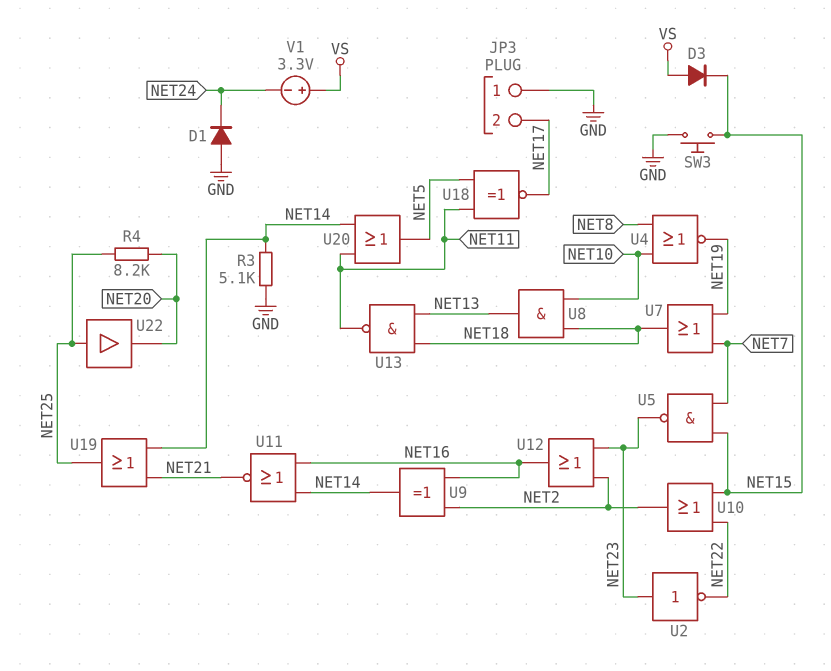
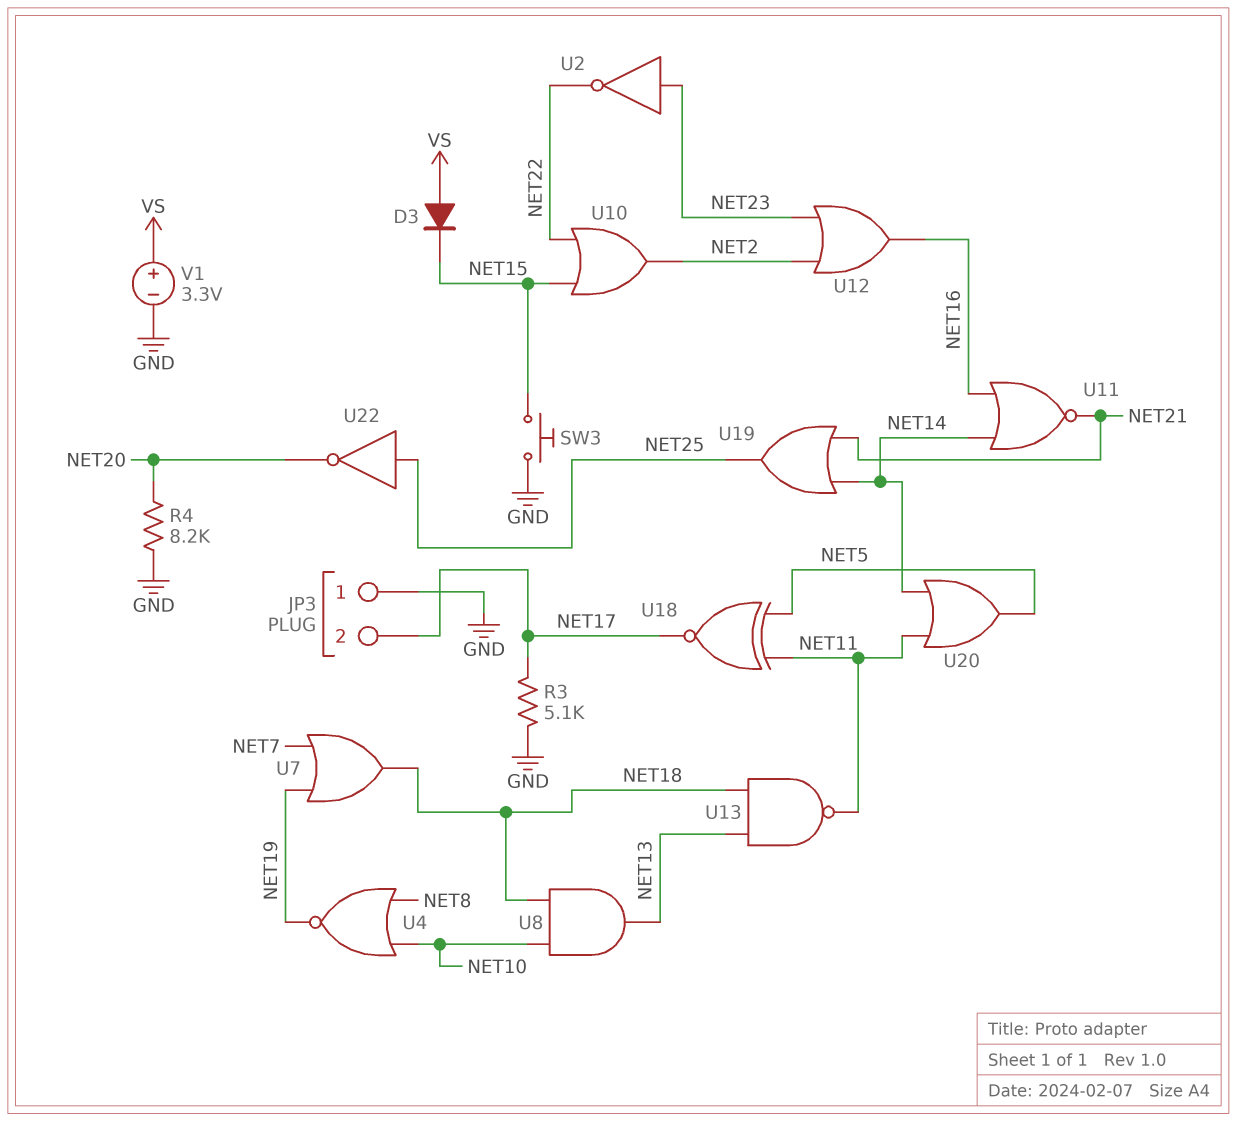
D1: diode (A GND, K NET24) -> none
R3: 5.1k (GND, NET14) -> 5.1k (GND, NET17)
R4: 8.2k (NET20, NET25) -> 8.2k (GND, NET20)
U5: NAND (in NET7, in NET15, out NET23) -> none
U9: XOR (in NET2, in NET16, out NET14) -> none
U22: buffer (in NET25, out NET20) -> NOT (in NET25, out NET20)
V1: 3.3V (plus VS, minus NET24) -> 3.3V (plus VS, minus GND)

